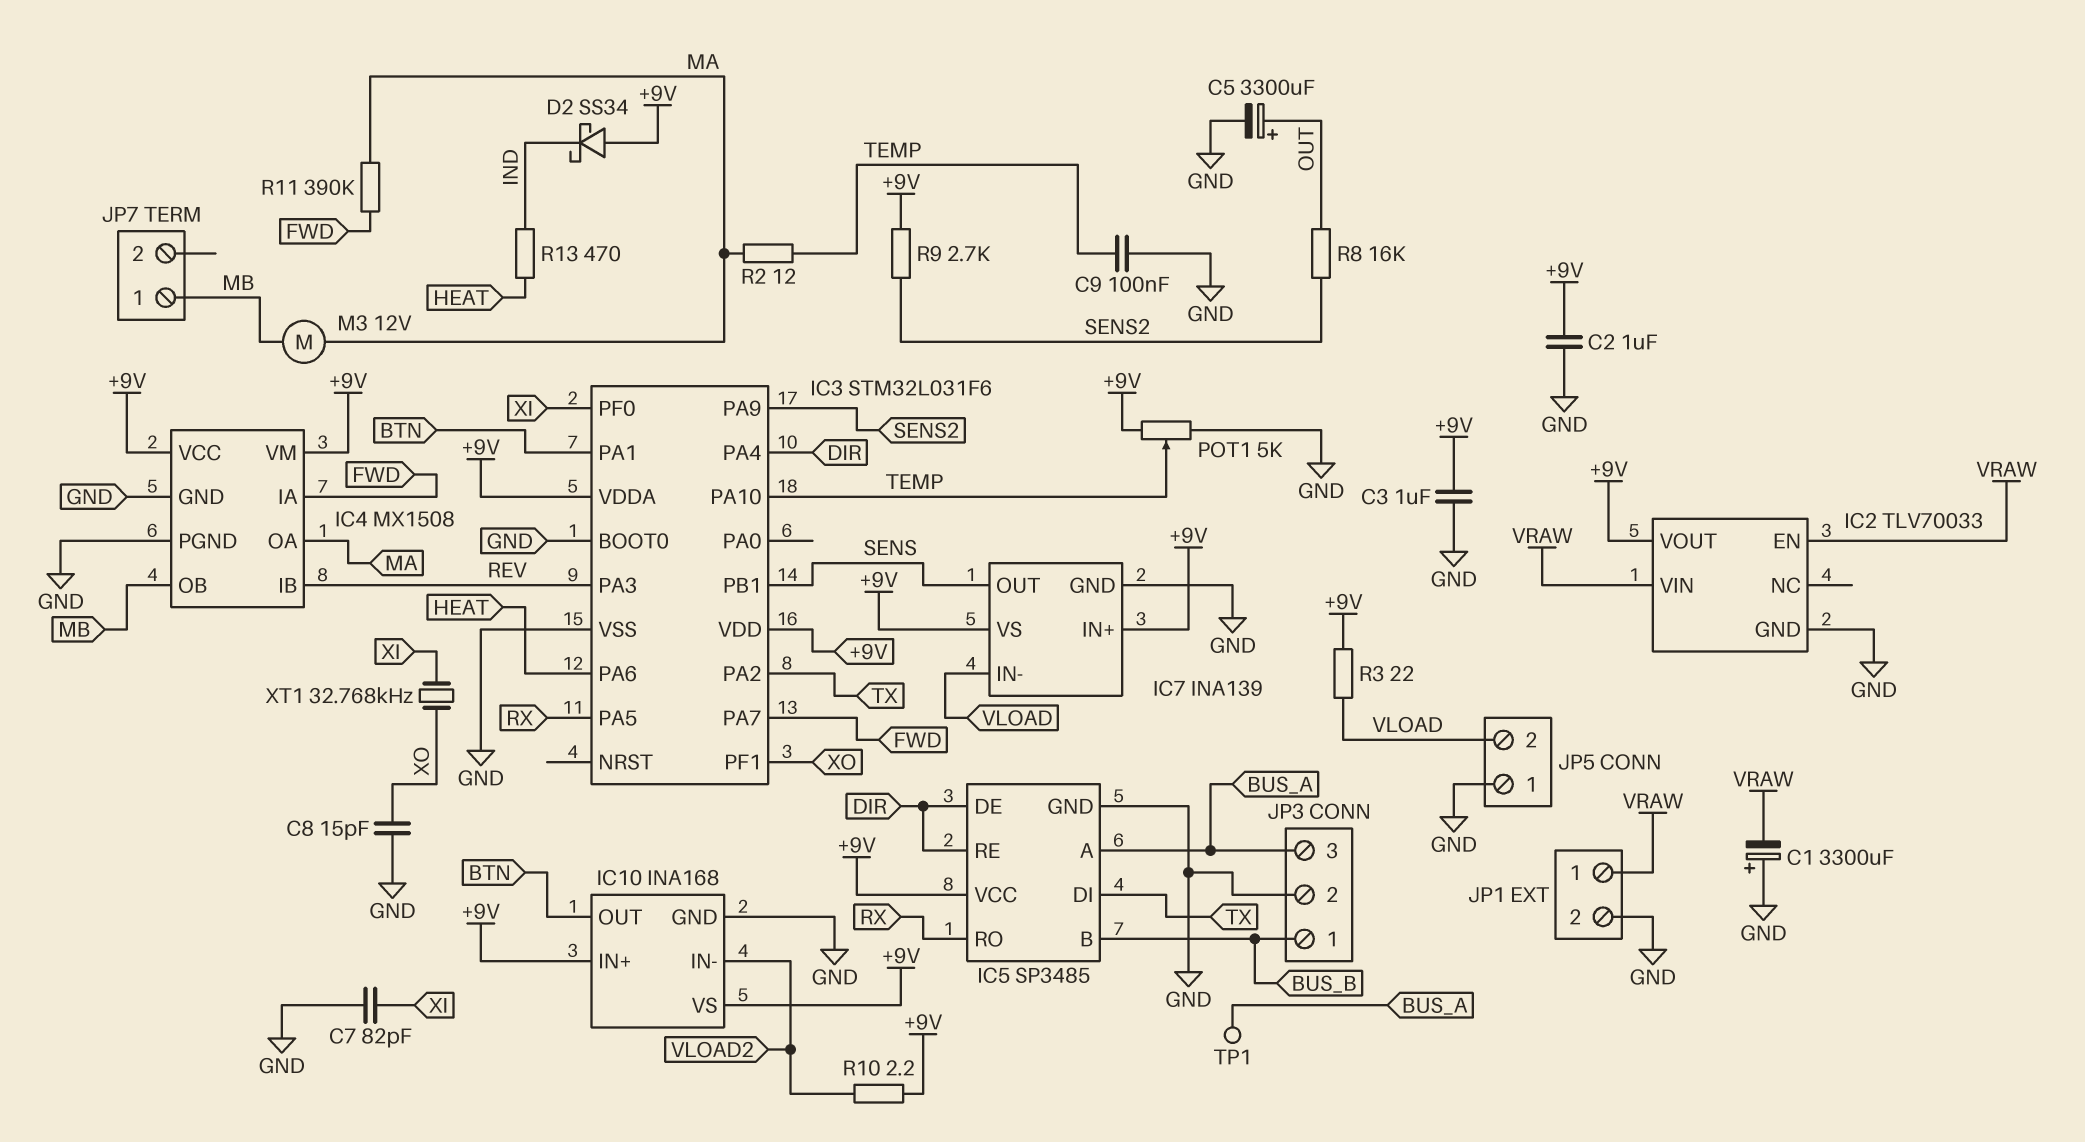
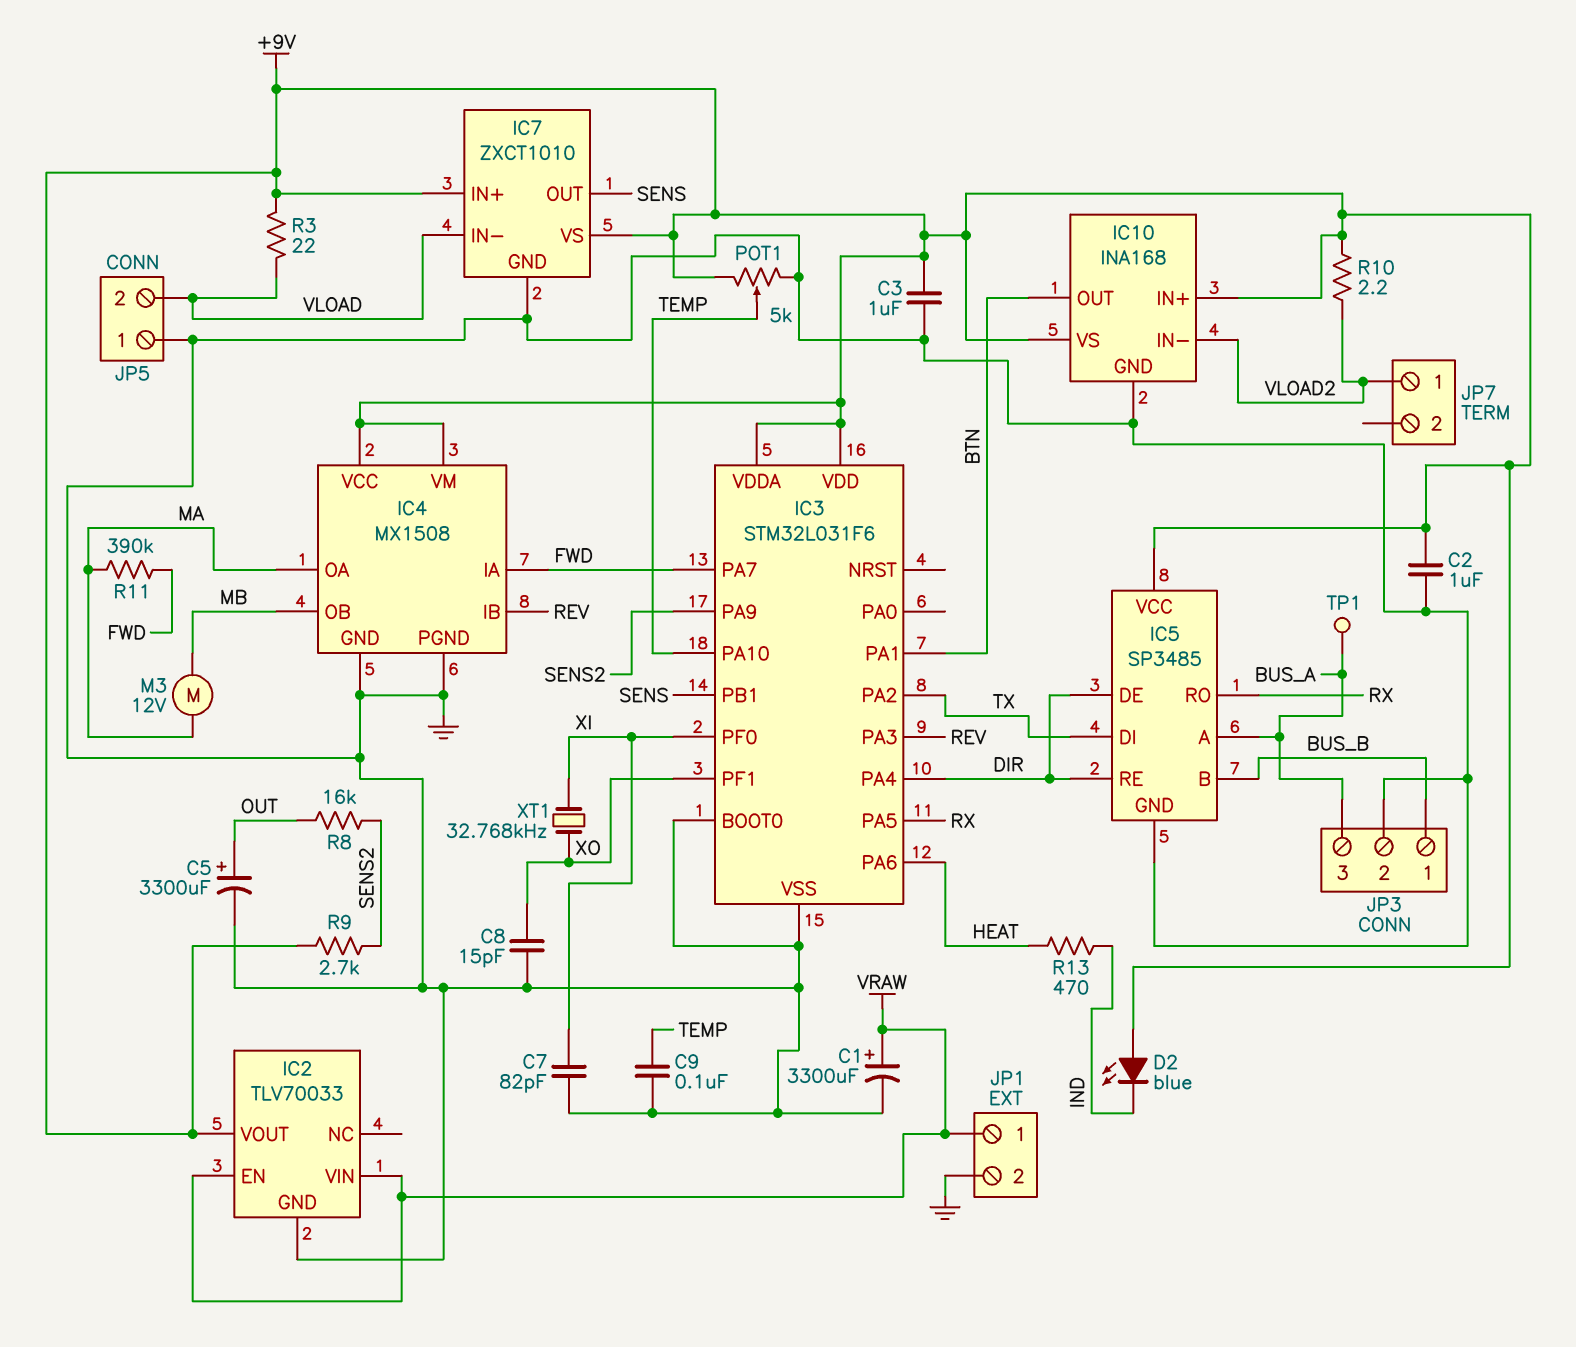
C1: 3300uF (plus GND, minus VRAW) -> 3300uF (plus VRAW, minus GND)
D2: schottky SS34 (A +9V, K IND) -> LED blue (A +9V, K IND)
IC7: INA139 -> ZXCT1010
JP7 pin 1: MB -> VLOAD2
R2: 12 (MA, TEMP) -> none

